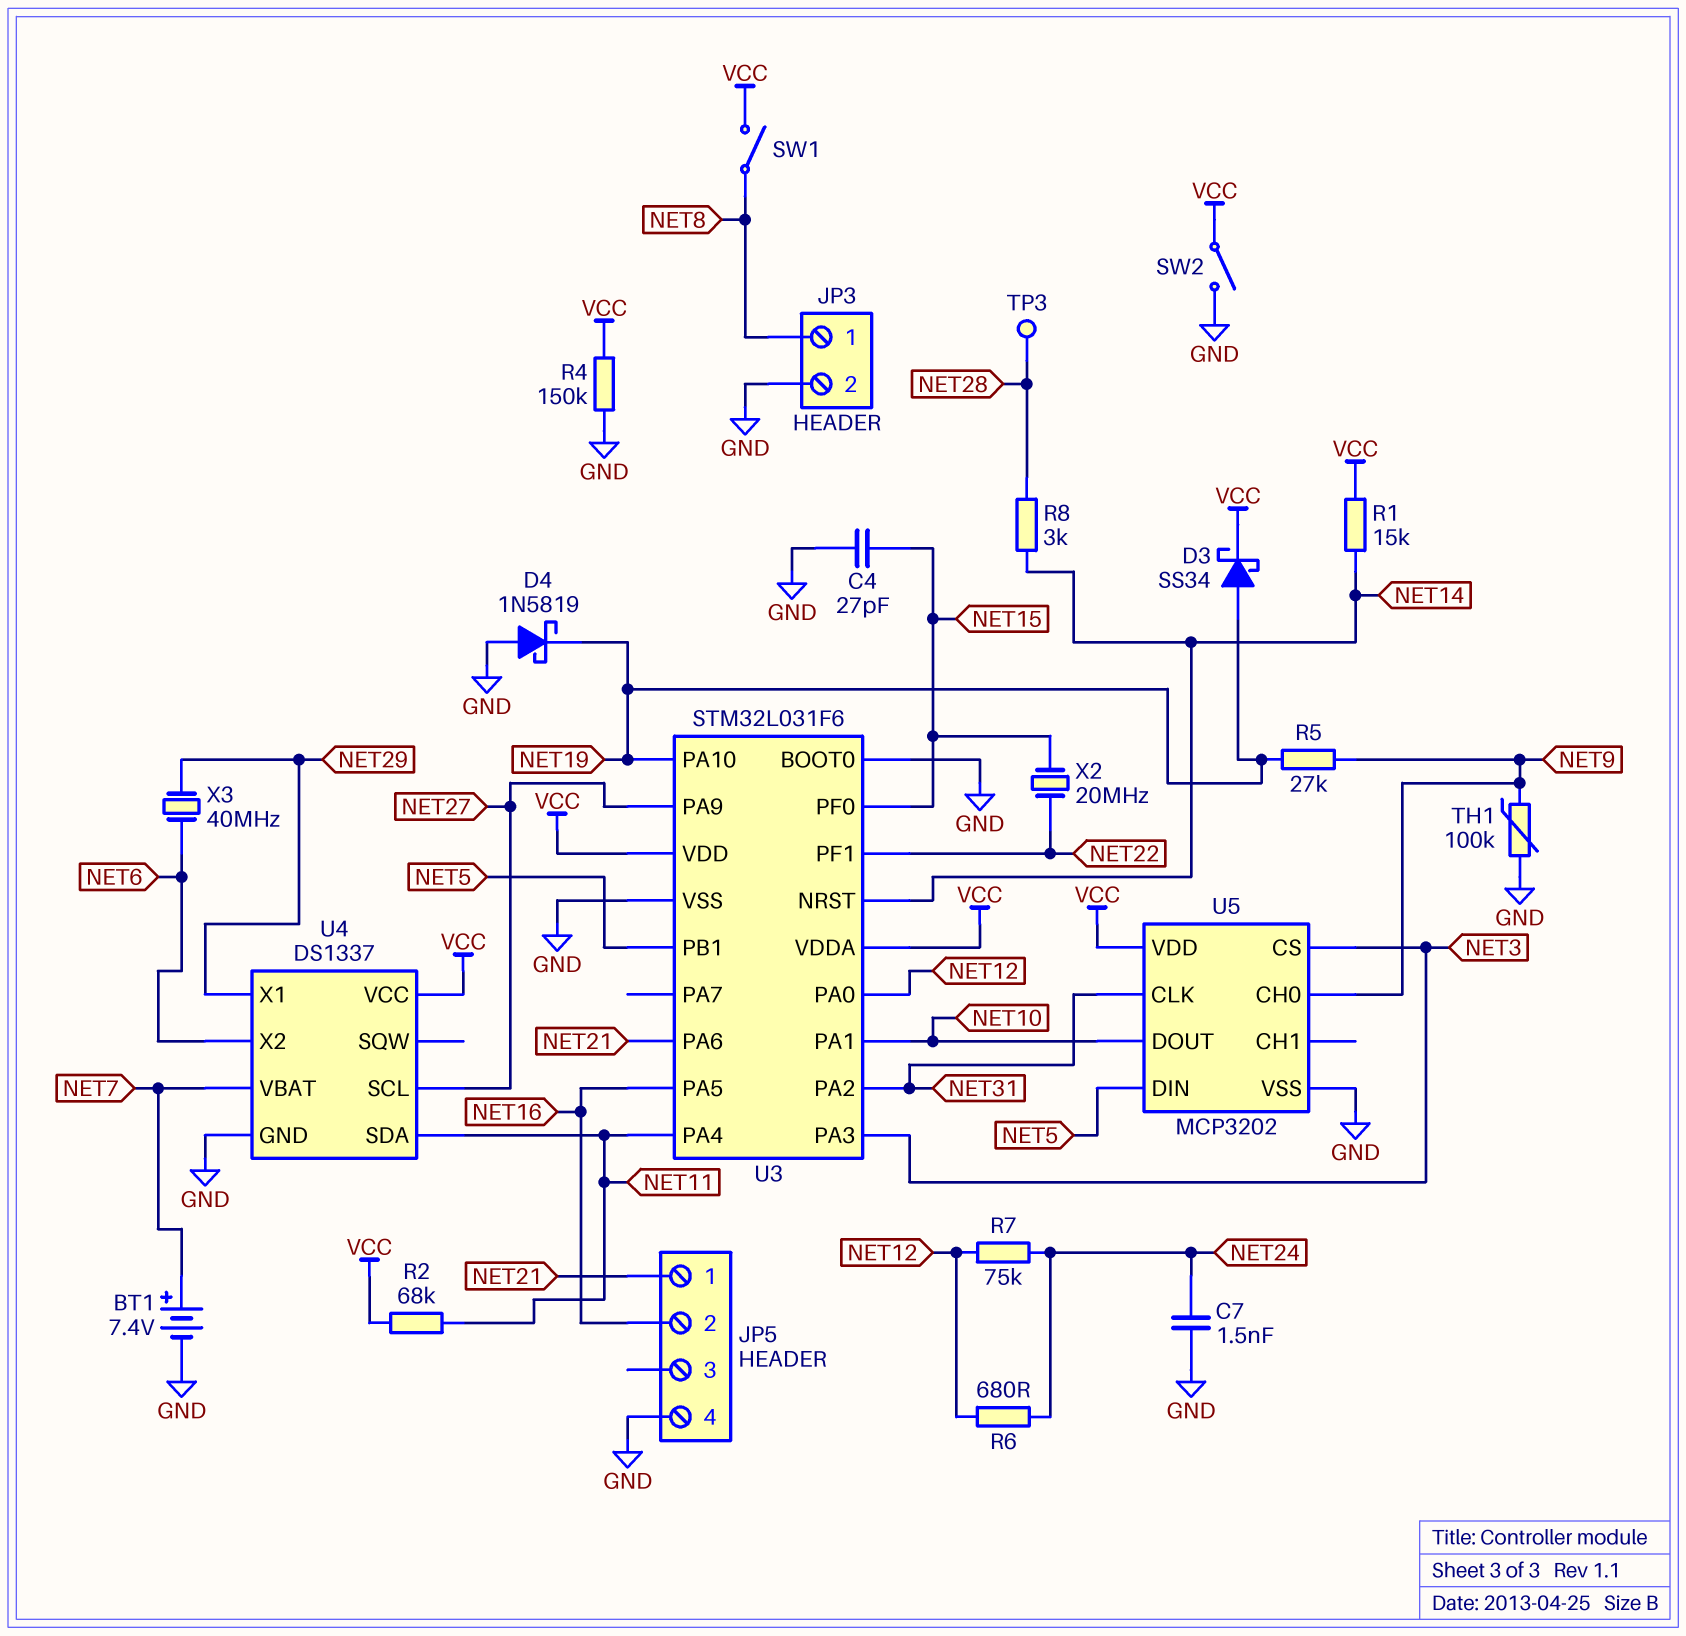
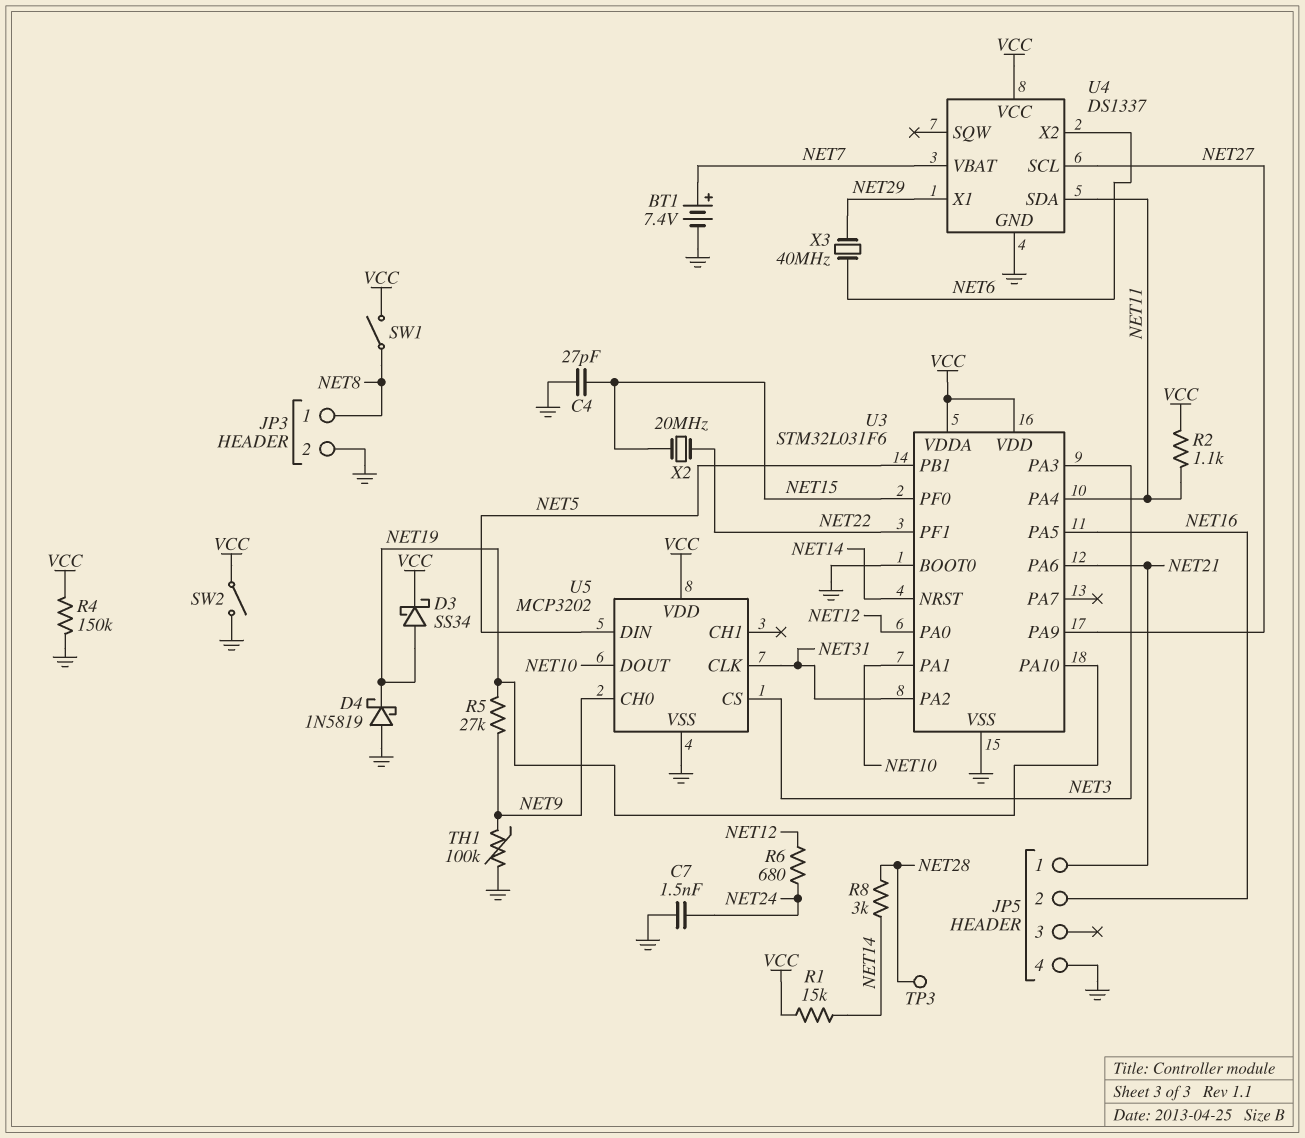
R2: 68k (NET11, VCC) -> 1.1k (NET11, VCC)
R7: 75k (NET12, NET24) -> none

